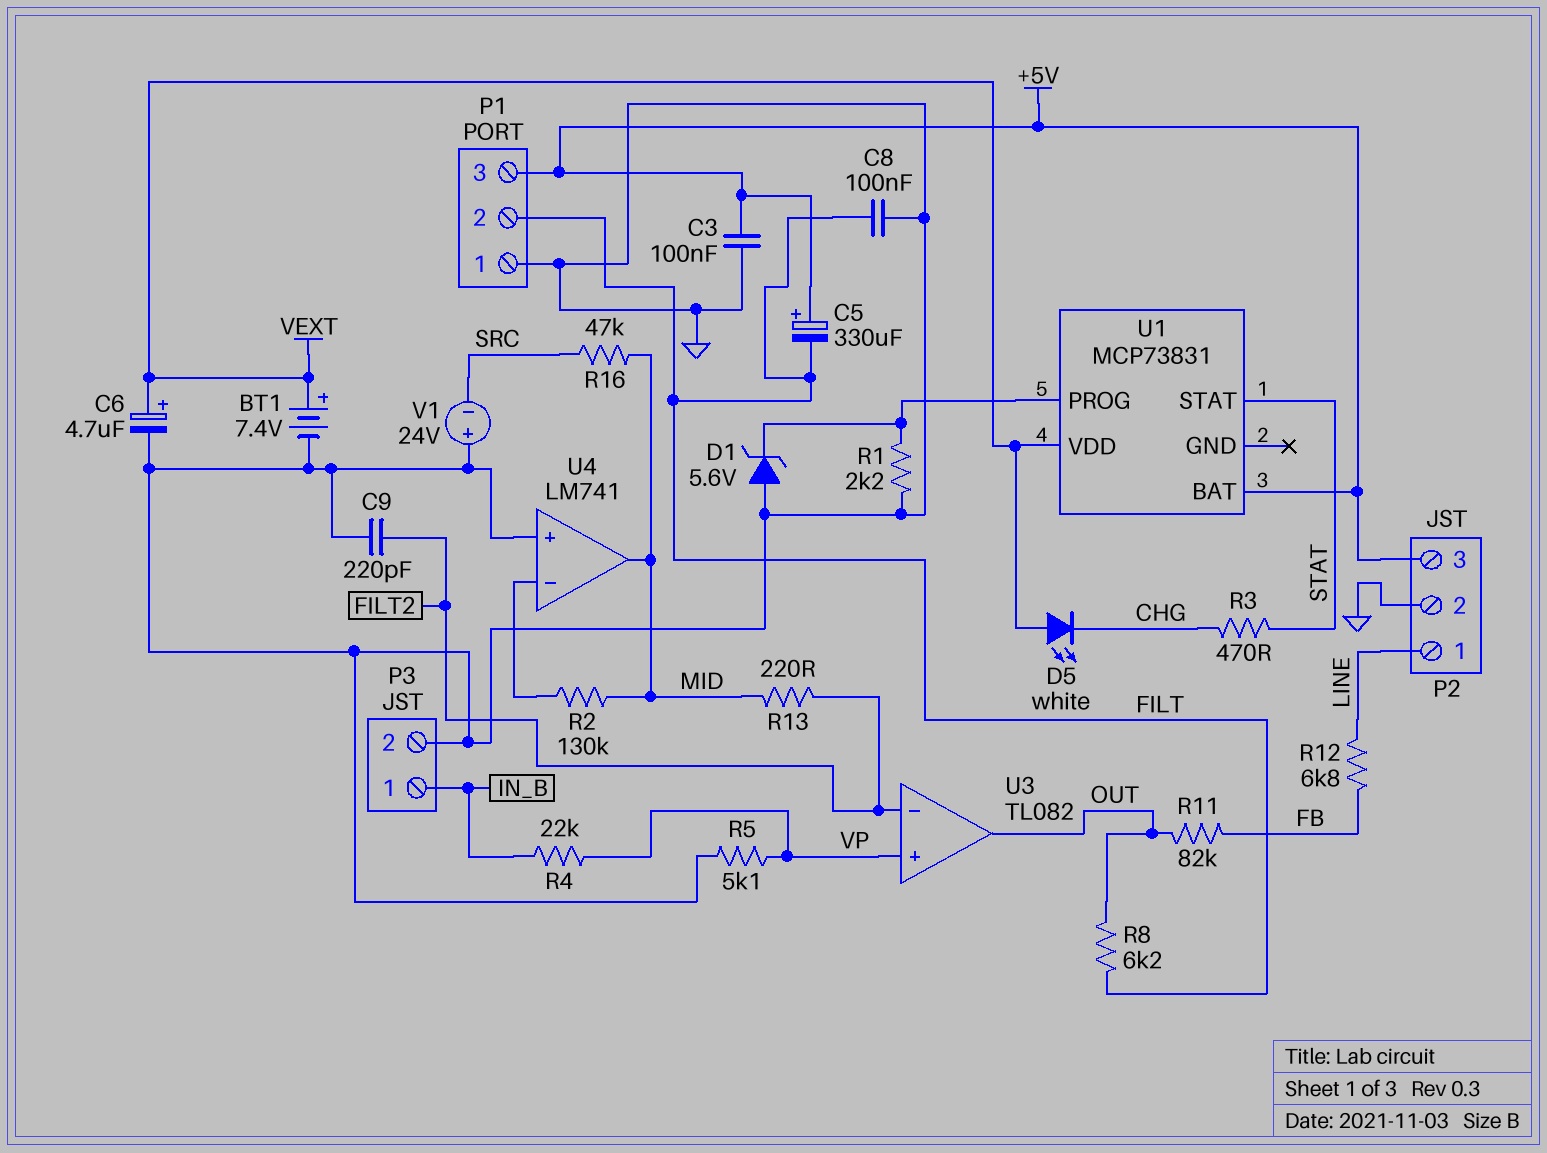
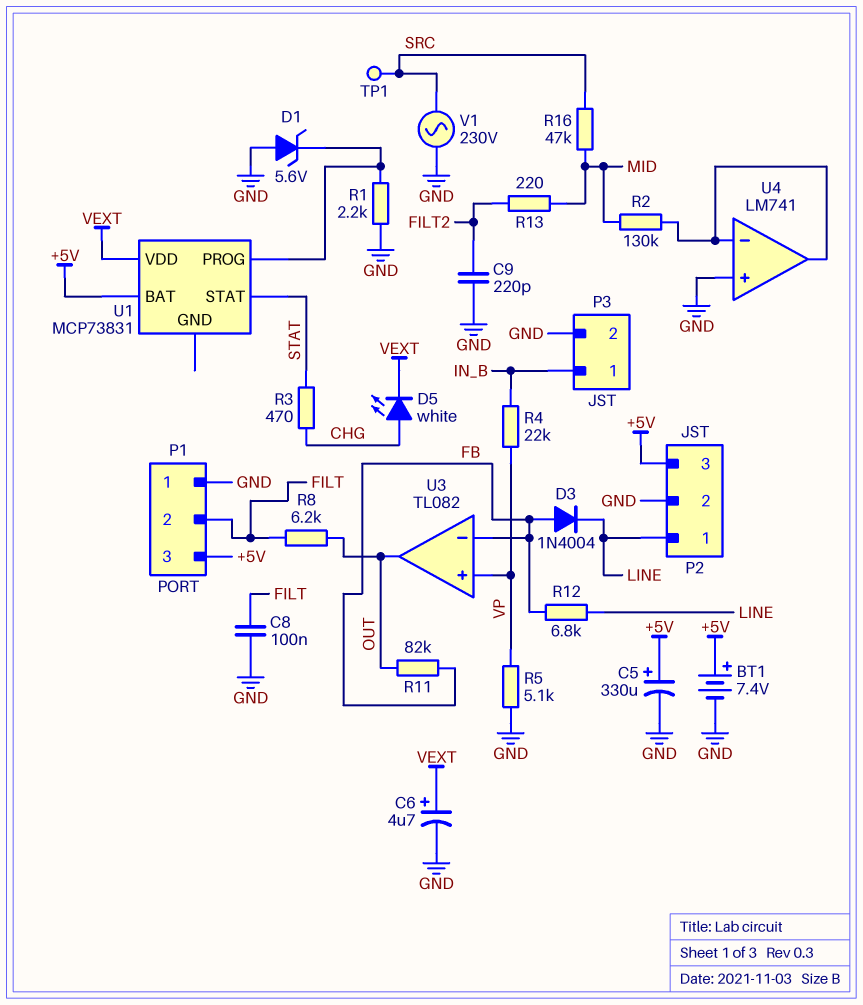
BT1: 7.4V (plus VEXT, minus GND) -> 7.4V (plus +5V, minus GND)
C3: 100nF (+5V, GND) -> none
C5: 330uF (plus +5V, minus FILT) -> 330uF (plus +5V, minus GND)
D3: none -> diode 1N4004 (A FB, K LINE)
D5: LED white (A VEXT, K CHG) -> LED white (A CHG, K VEXT)
TP1: none -> test point (SRC)
U3 pin in-: FILT2 -> FB
U4 pin out: MID -> U4/in-
V1: 24V (plus GND, minus SRC) -> AC 230V (GND, SRC)

